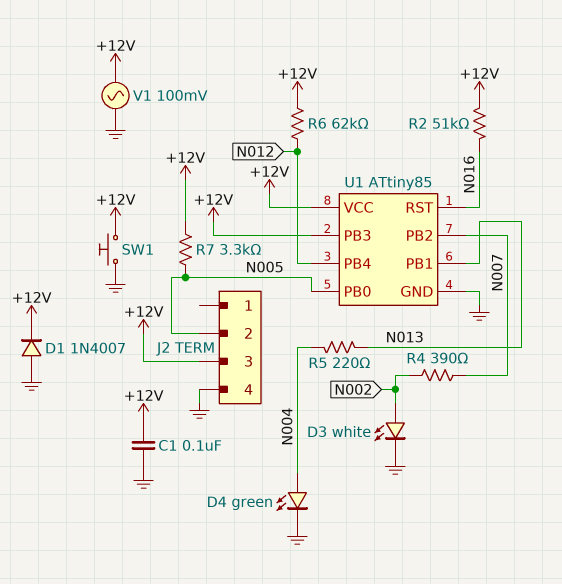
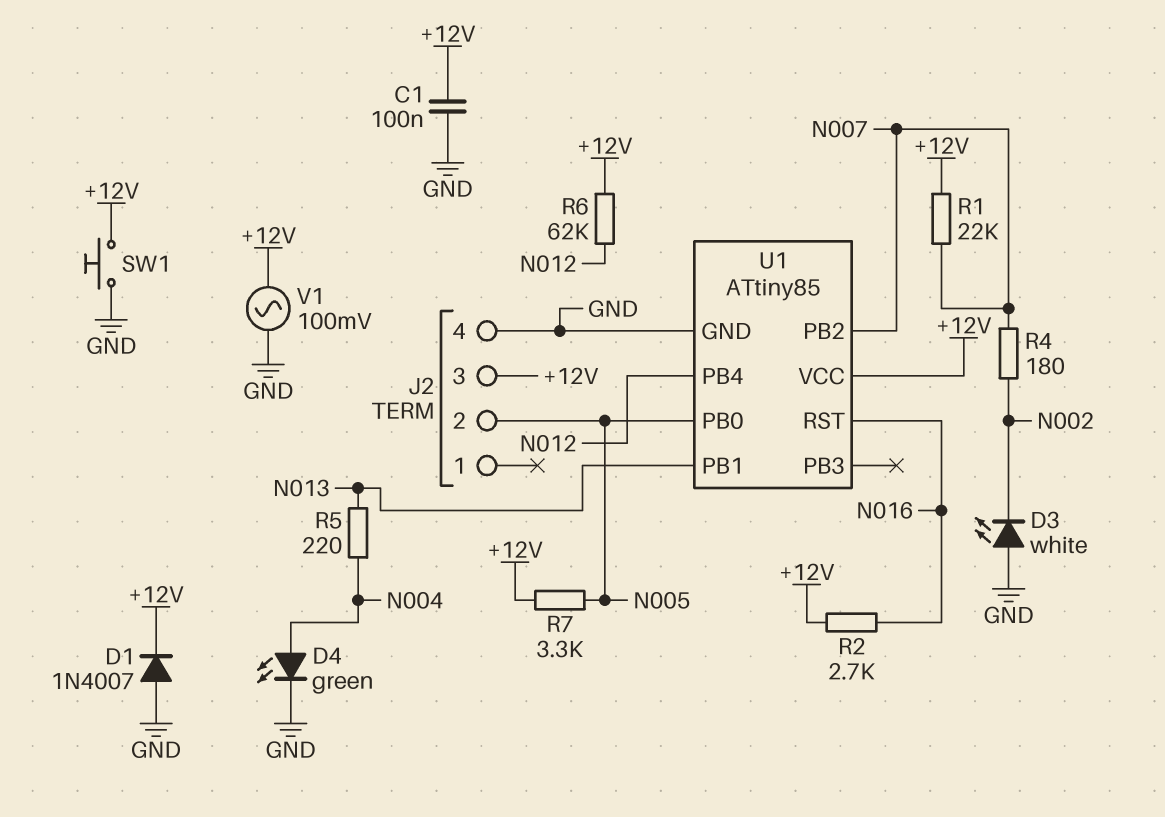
D3: LED white (A N002, K GND) -> LED white (A GND, K N002)
R1: none -> 22k (+12V, N007)
R2: 51k (+12V, N016) -> 2.7k (+12V, N016)
R4: 390 (N002, N007) -> 180 (N002, N007)
U1 pin PB3: +12V -> none

